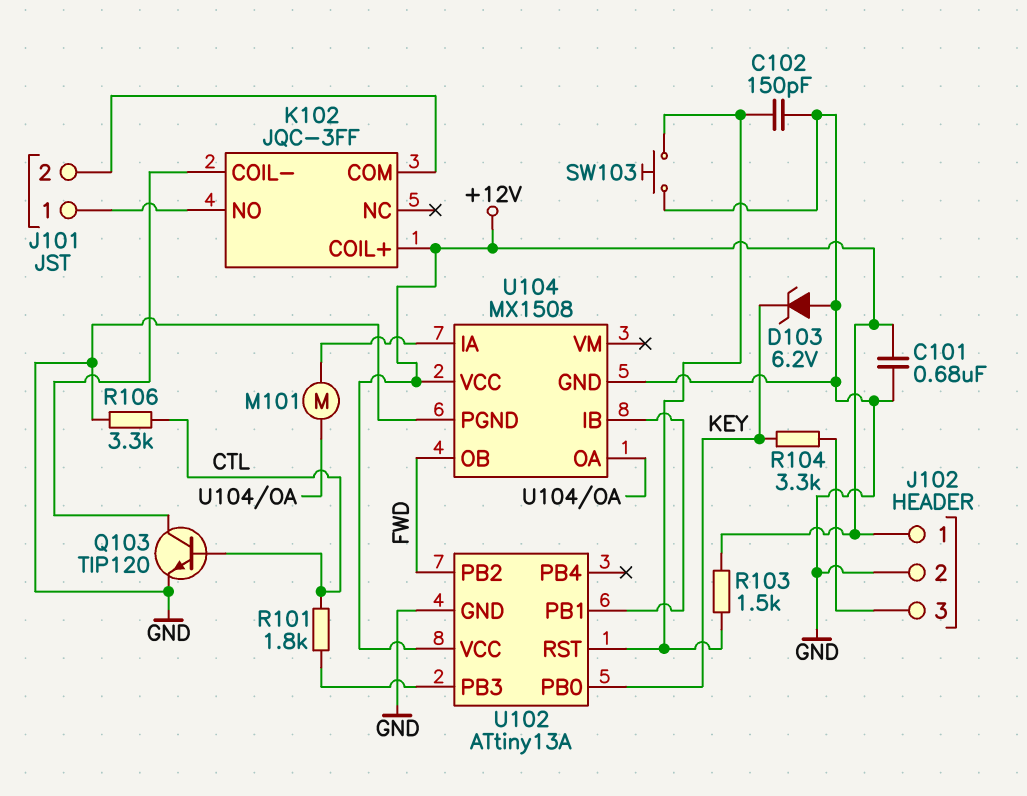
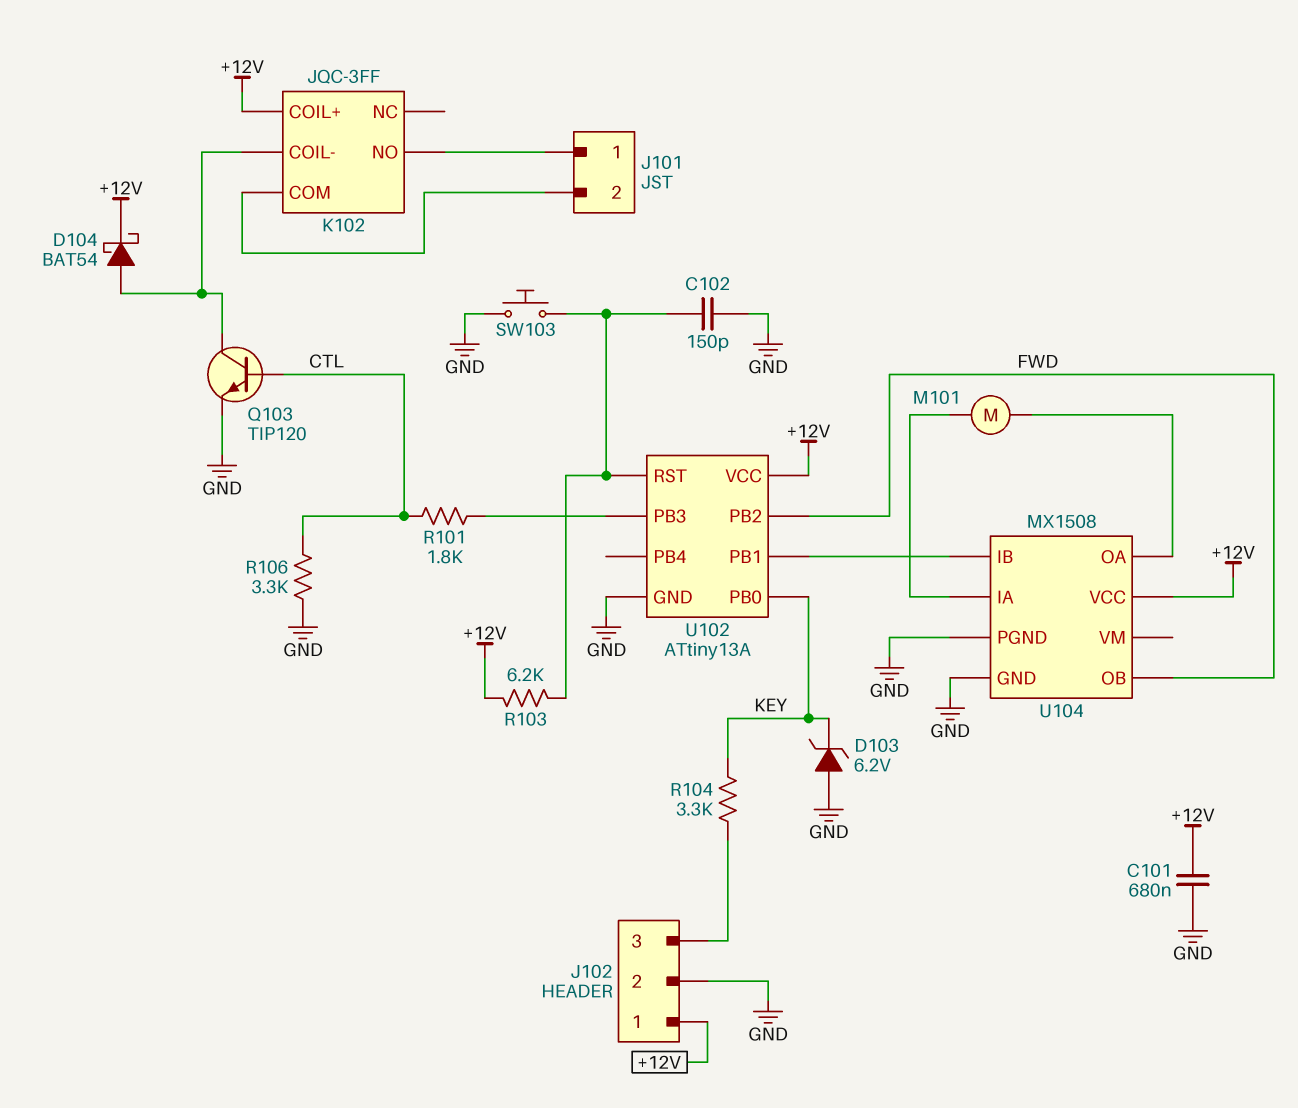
D104: none -> schottky BAT54 (A K102/COIL-, K +12V)
R103: 1.5k (+12V, U102/RST) -> 6.2k (+12V, U102/RST)

